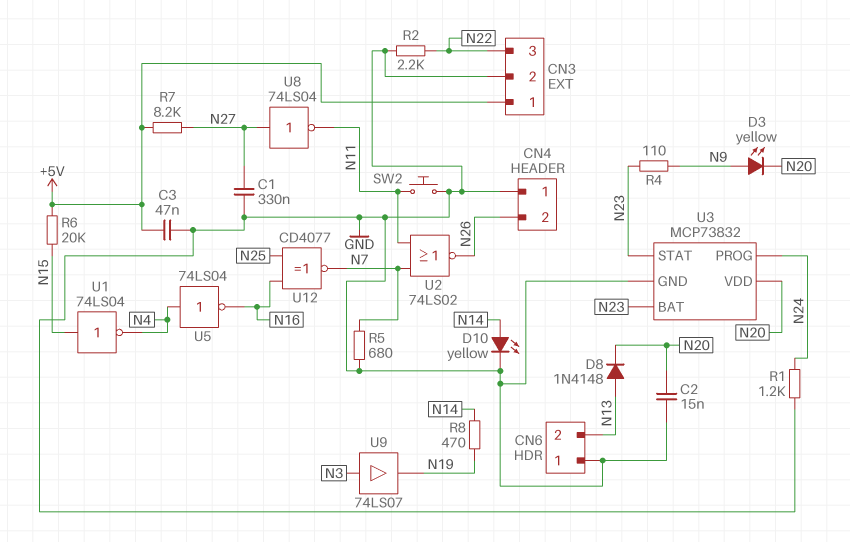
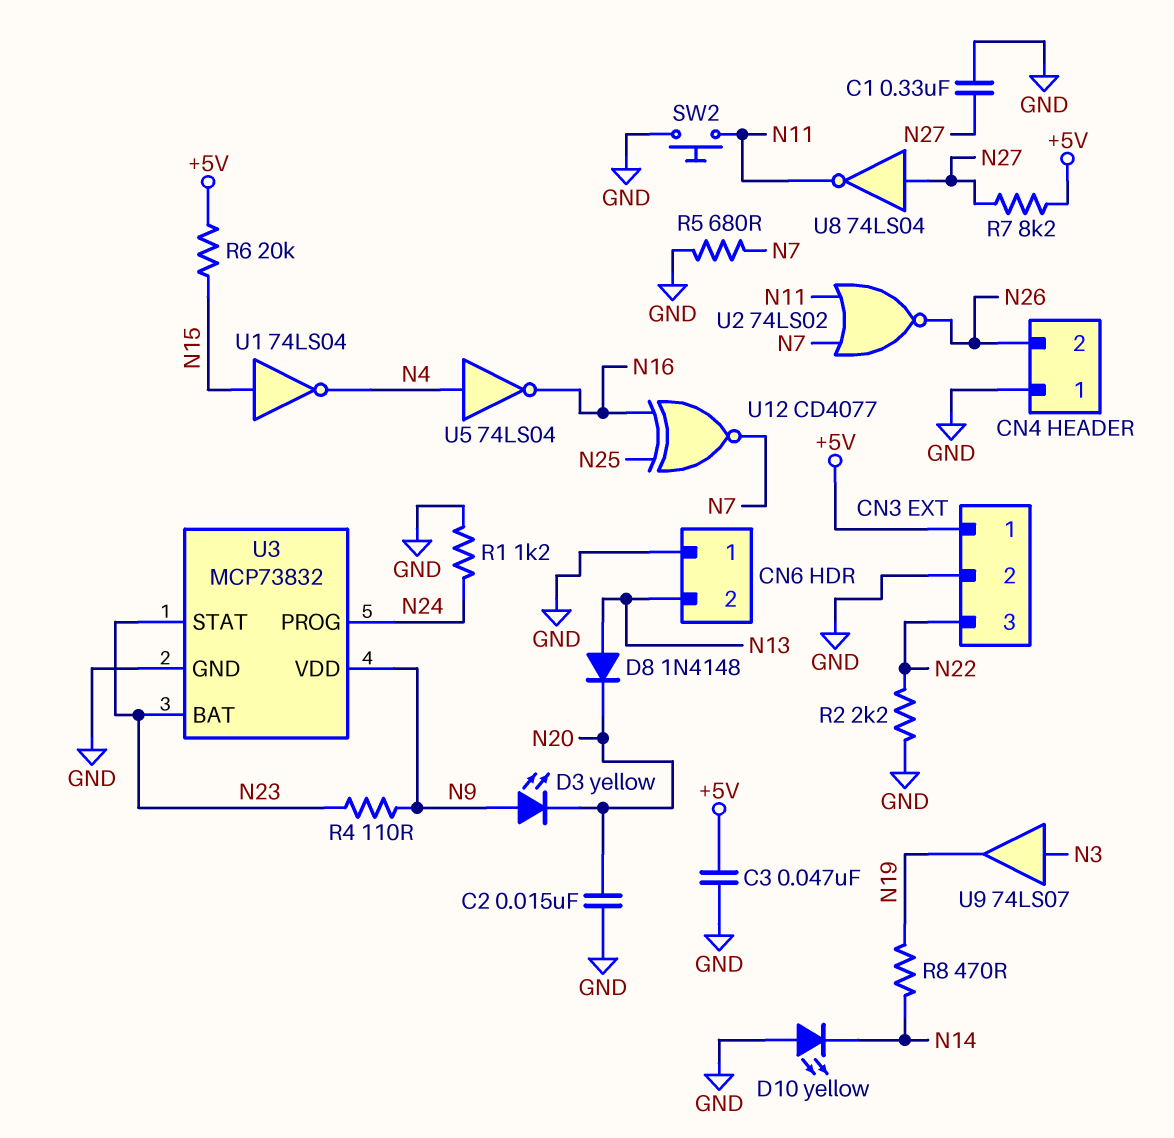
D10: LED yellow (A N14, K GND) -> LED yellow (A GND, K N14)
U3 pin VDD: N20 -> N9

